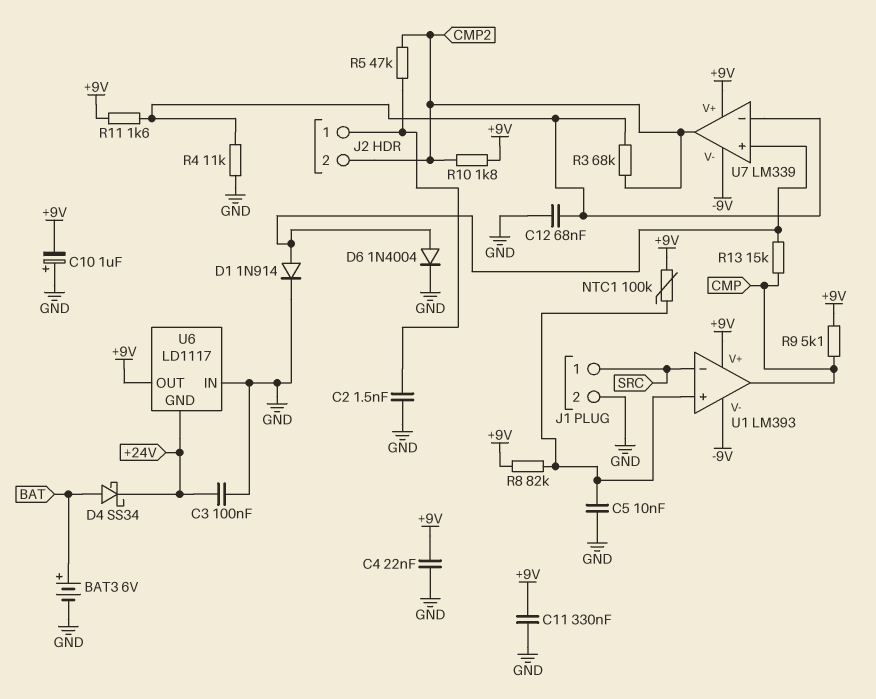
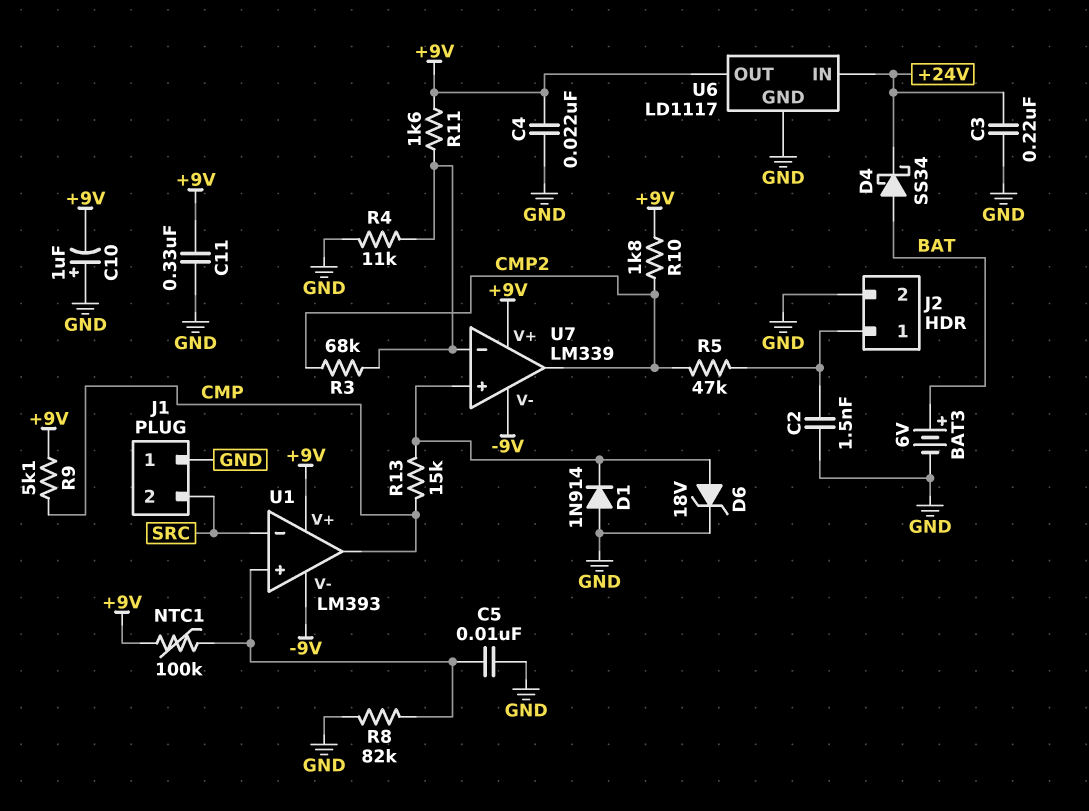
C3: 100nF (+24V, GND) -> 220nF (+24V, GND)
C12: 68nF (GND, U7/in-) -> none
D1: diode 1N914 (A U7/in+, K GND) -> diode 1N914 (A GND, K U7/in+)
D6: diode 1N4004 (A U7/in+, K GND) -> zener 18V (A U7/in+, K GND)
J1 pin 1: SRC -> GND
J1 pin 2: GND -> SRC
J2 pin 2: CMP2 -> GND
R8: 82k (+9V, U1/in+) -> 82k (GND, U1/in+)
U6 pin GND: +24V -> GND
U6 pin IN: GND -> +24V

